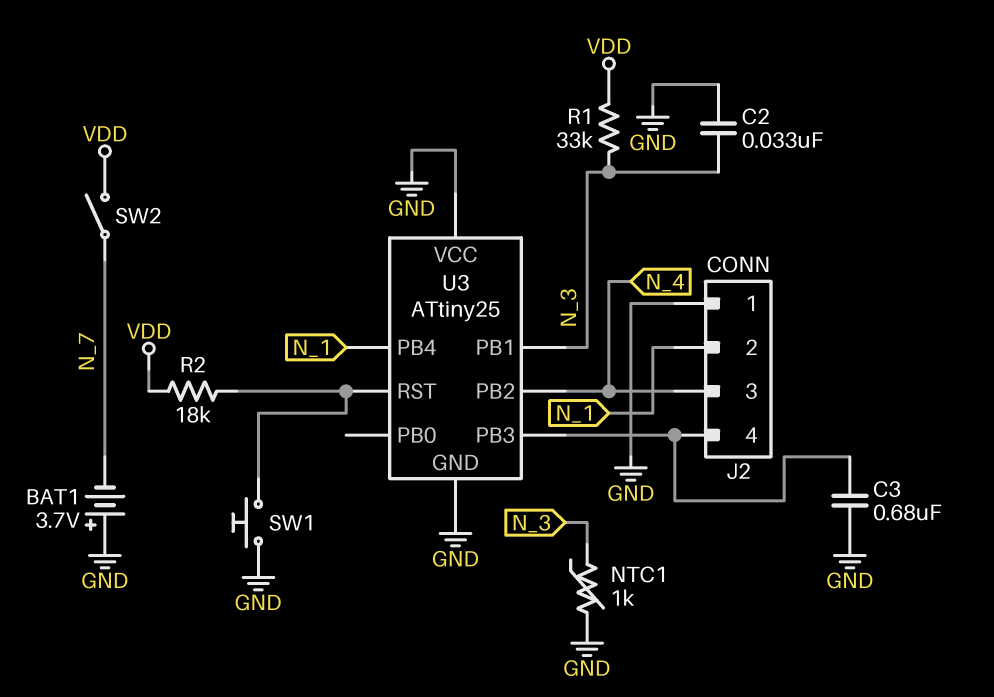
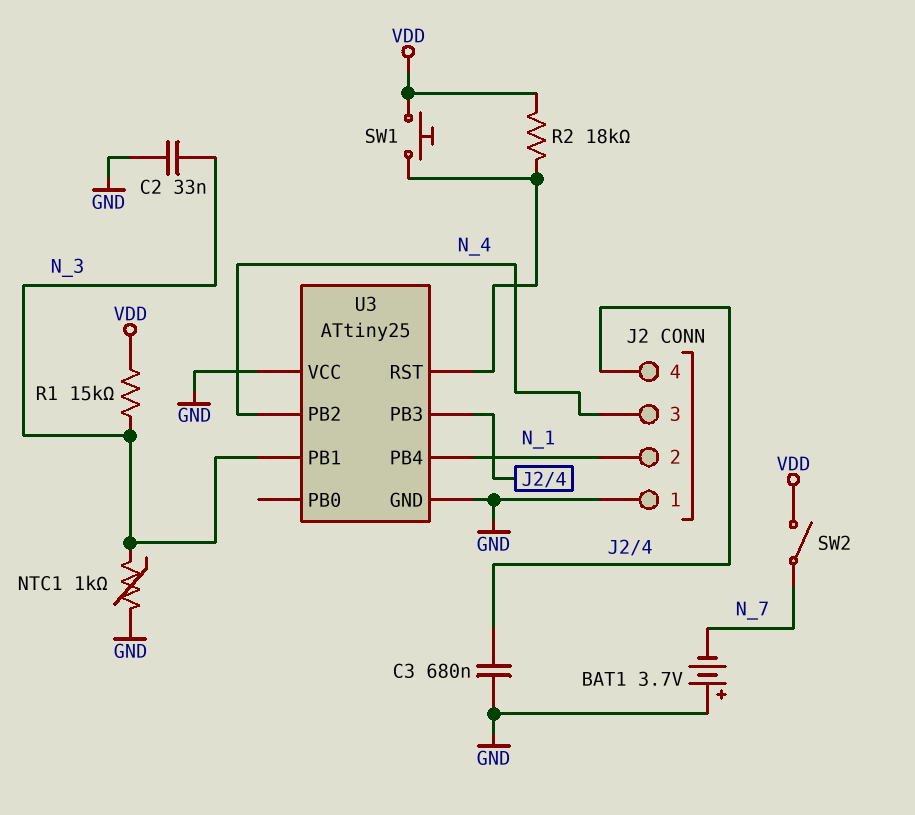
R1: 33k (N_3, VDD) -> 15k (N_3, VDD)
SW1: button (GND, U3/RST) -> button (U3/RST, VDD)

